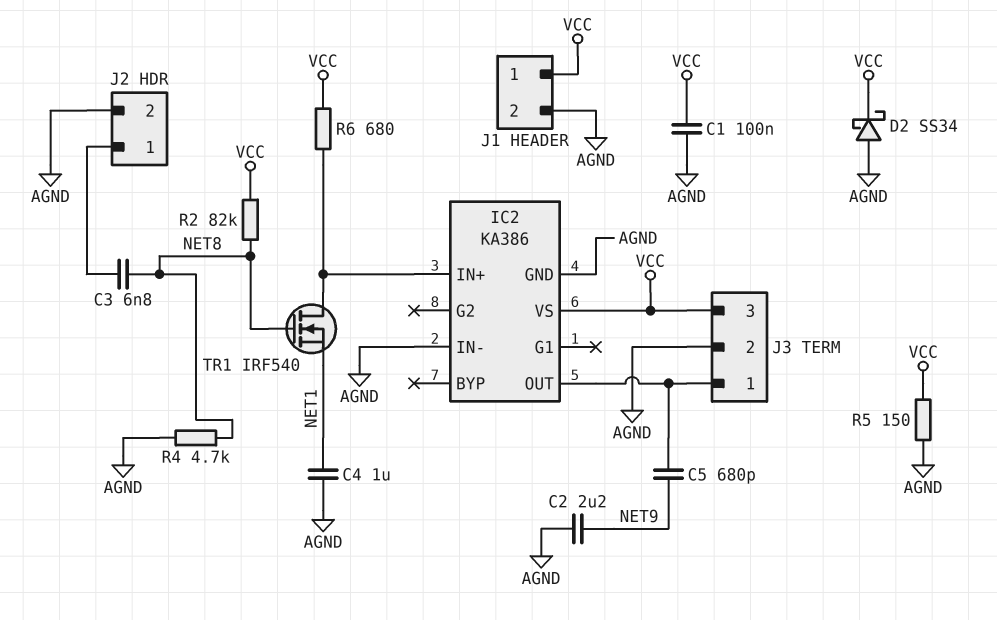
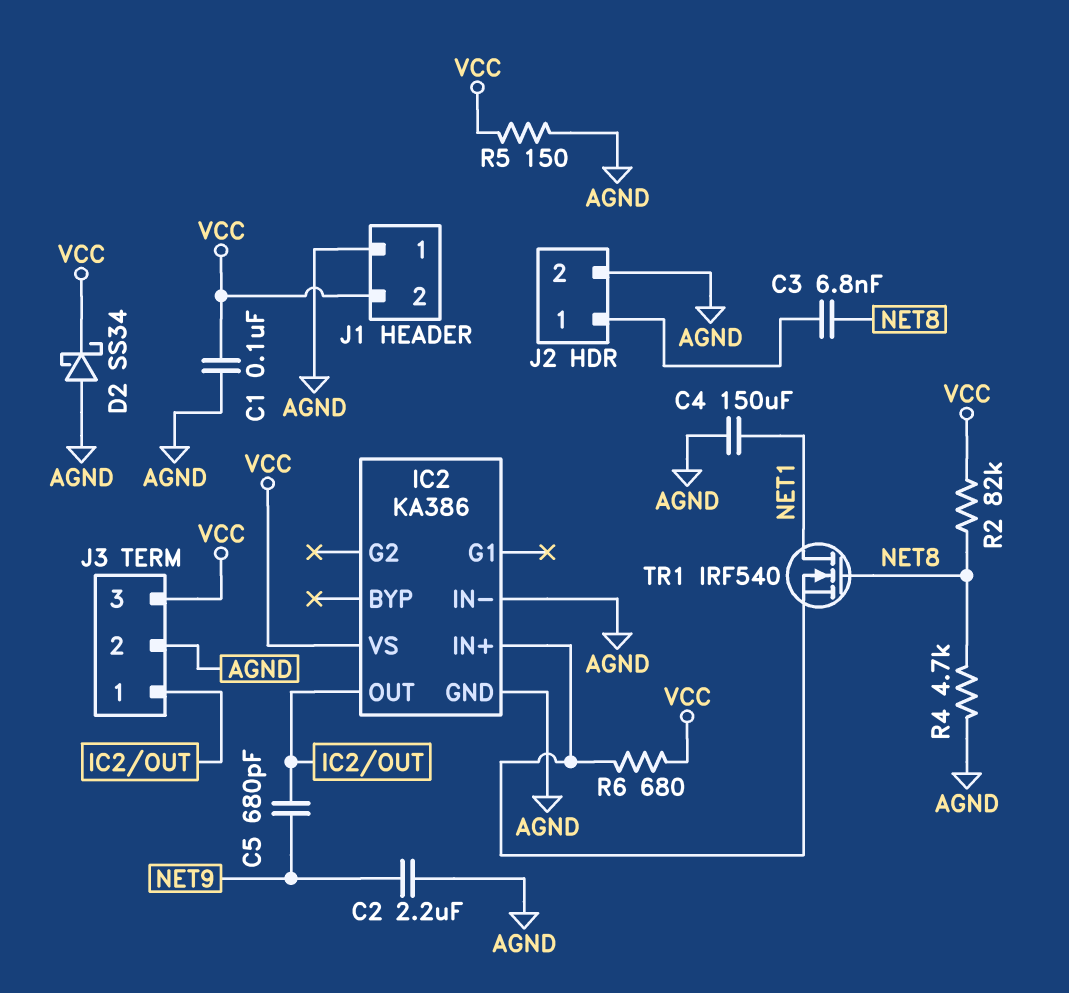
C4: 1uF (AGND, NET1) -> 150uF (AGND, NET1)
J1 pin 1: VCC -> AGND
J1 pin 2: AGND -> VCC
TR1: NMOS IRF540 (G NET8, D IC2/IN+, S NET1) -> NMOS IRF540 (G NET8, D NET1, S IC2/IN+)

